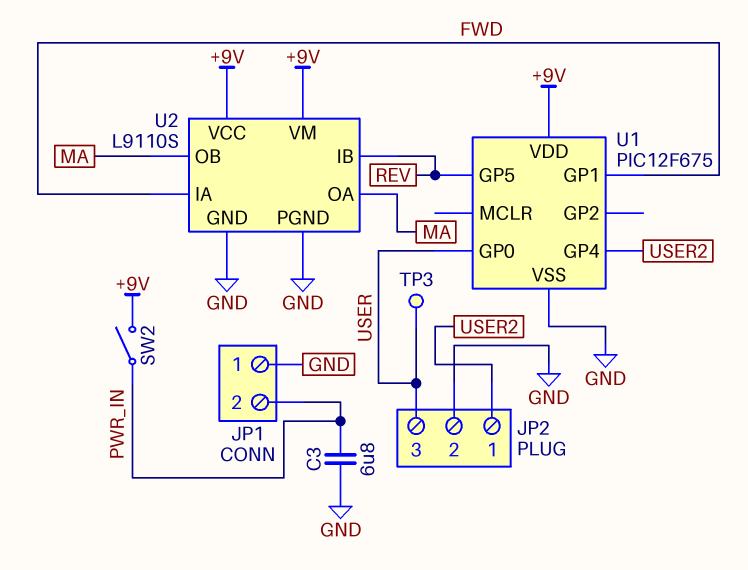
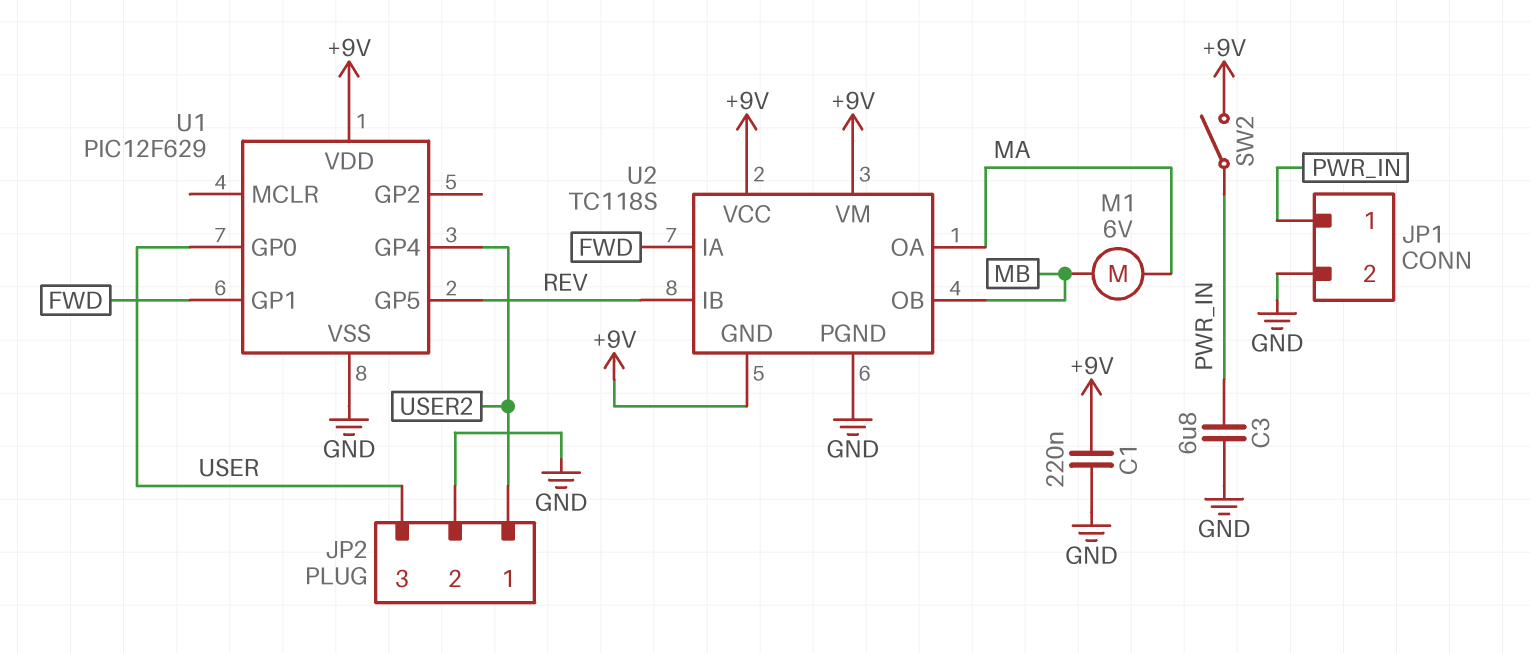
C1: none -> 220nF (+9V, GND)
JP1 pin 1: GND -> PWR_IN
JP1 pin 2: PWR_IN -> GND
M1: none -> motor 6V (MA, MB)
TP3: test point (USER) -> none
U1: PIC12F675 -> PIC12F629
U2: L9110S -> TC118S
U2 pin GND: GND -> +9V
U2 pin OB: MA -> MB

